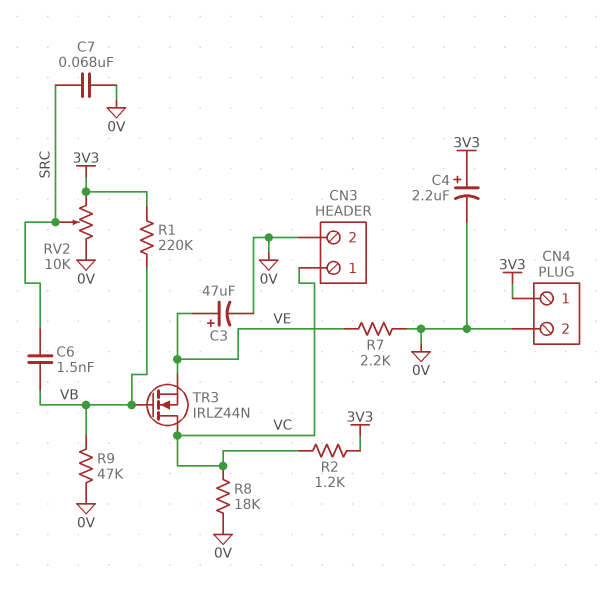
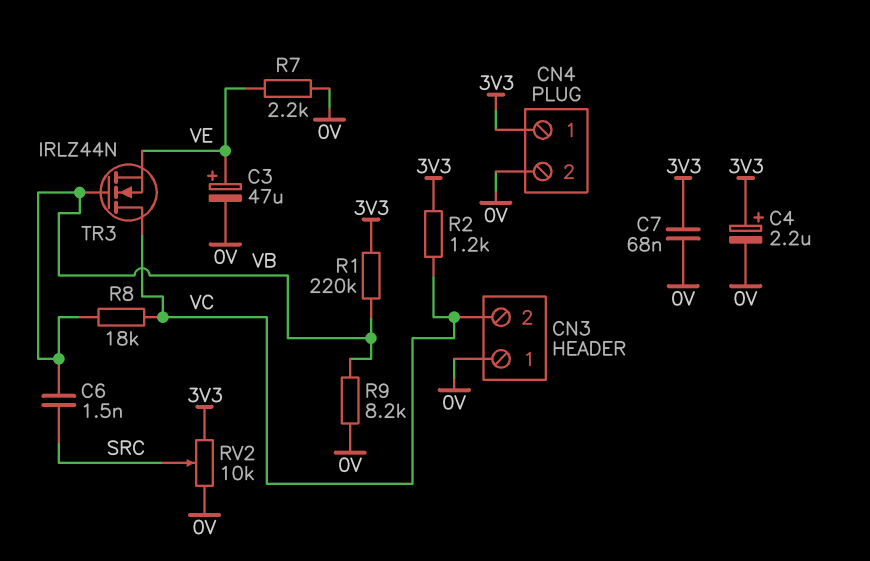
C7: 68nF (0V, SRC) -> 68nF (0V, 3V3)
CN3 pin 1: VC -> 0V
CN3 pin 2: 0V -> VC
R8: 18k (0V, VC) -> 18k (VB, VC)
R9: 47k (0V, VB) -> 8.2k (0V, VB)

